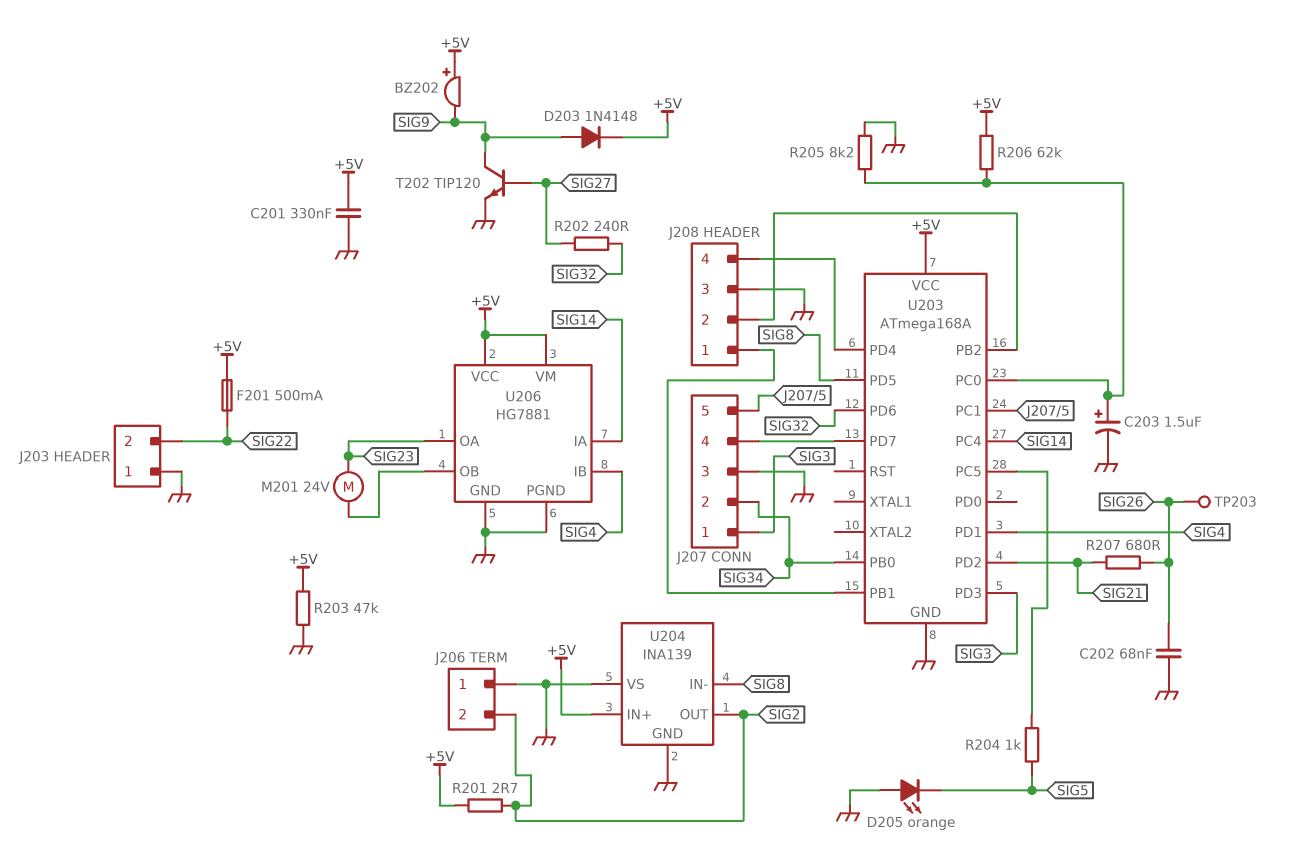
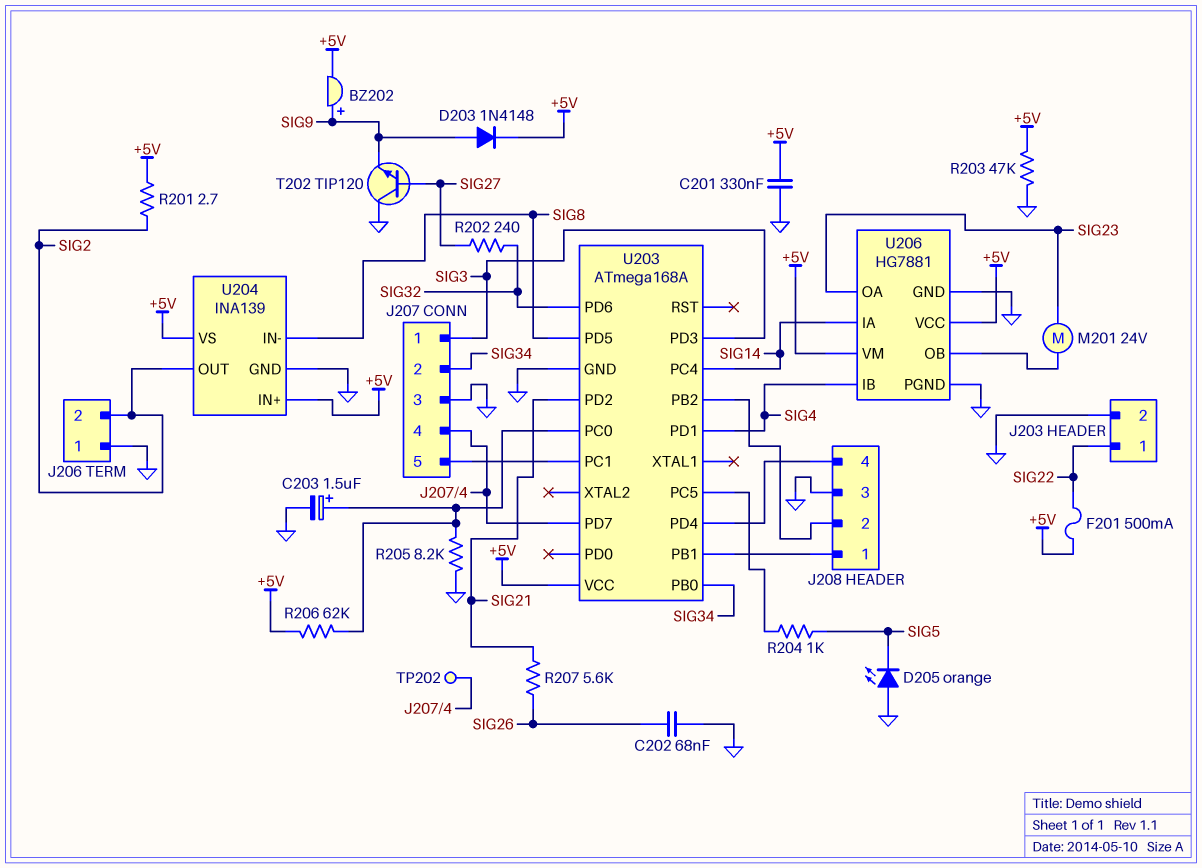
BZ202: buzzer (plus +5V, minus SIG9) -> buzzer (plus SIG9, minus +5V)
J203 pin 1: GND -> SIG22
J203 pin 2: SIG22 -> GND
R207: 680 (SIG21, SIG26) -> 5.6k (SIG21, SIG26)
T202: NPN TIP120 (B SIG27, C SIG9, E GND) -> NPN TIP120 (B SIG27, C GND, E SIG9)
TP202: none -> test point (J207/4)
TP203: test point (SIG26) -> none
U204 pin VS: GND -> +5V

